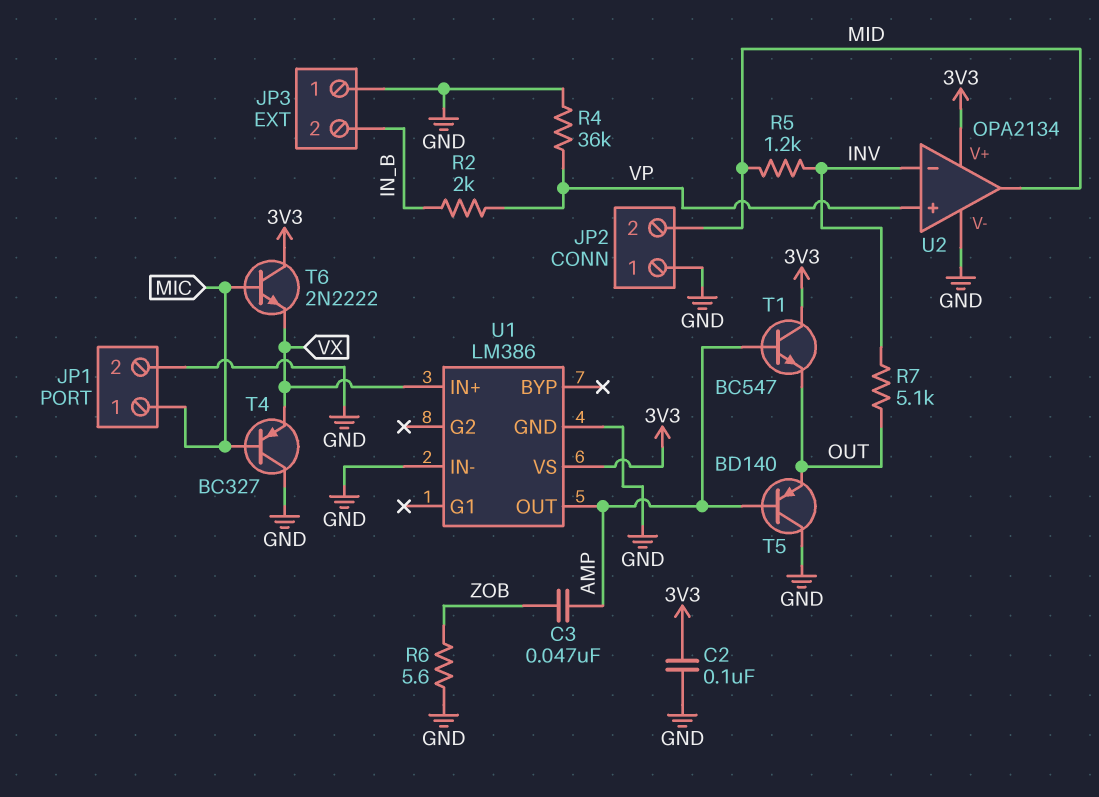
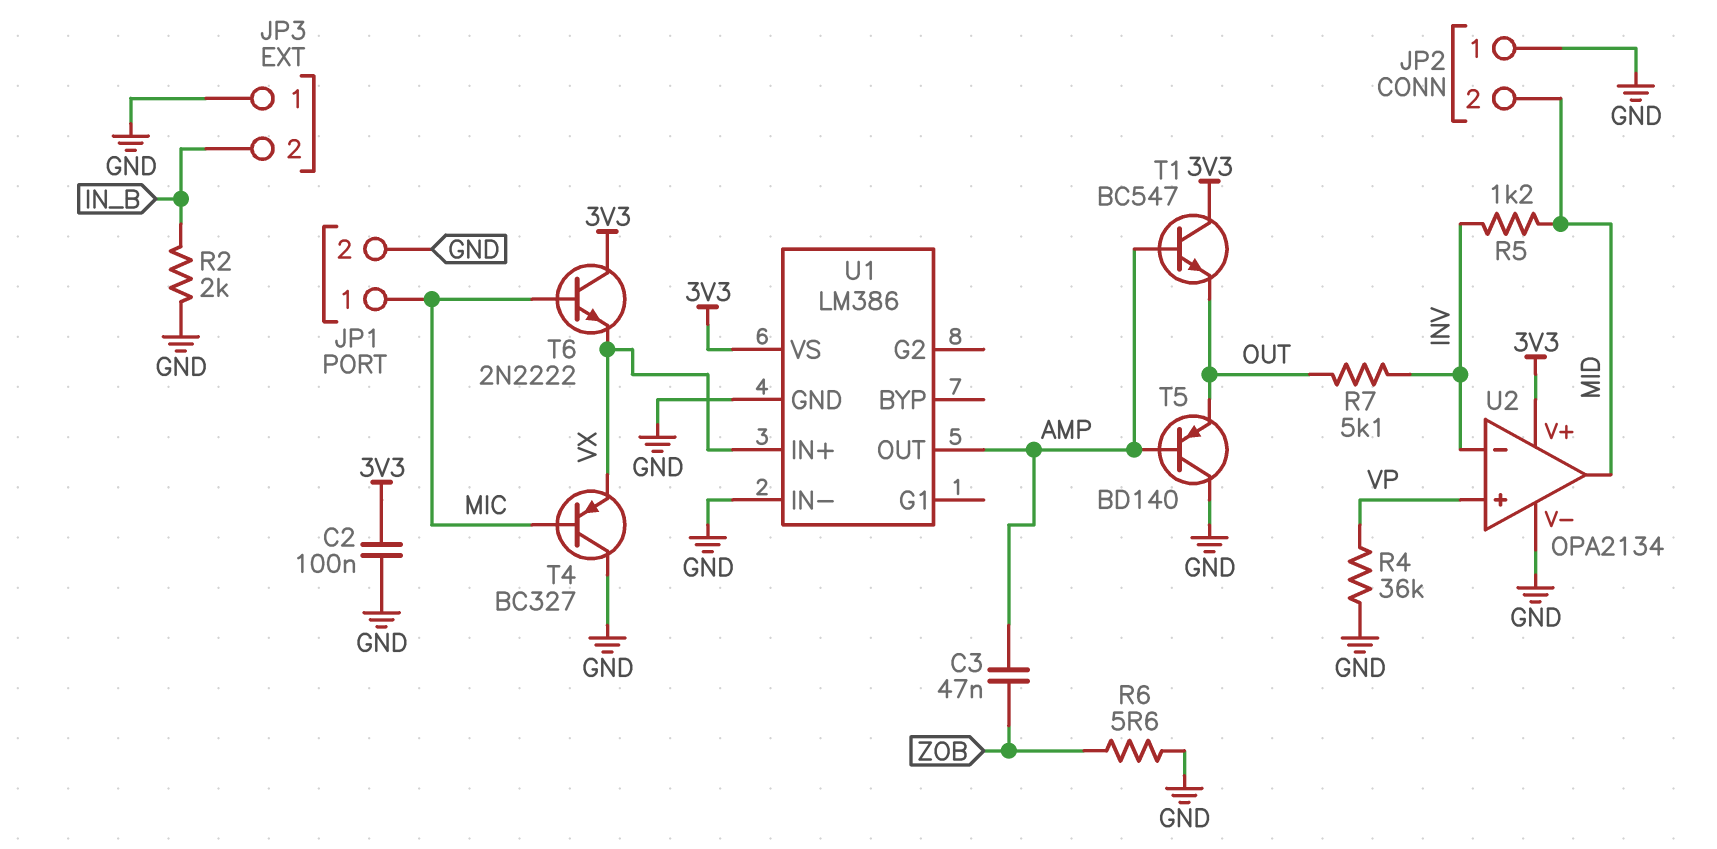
R2: 2k (IN_B, VP) -> 2k (GND, IN_B)

